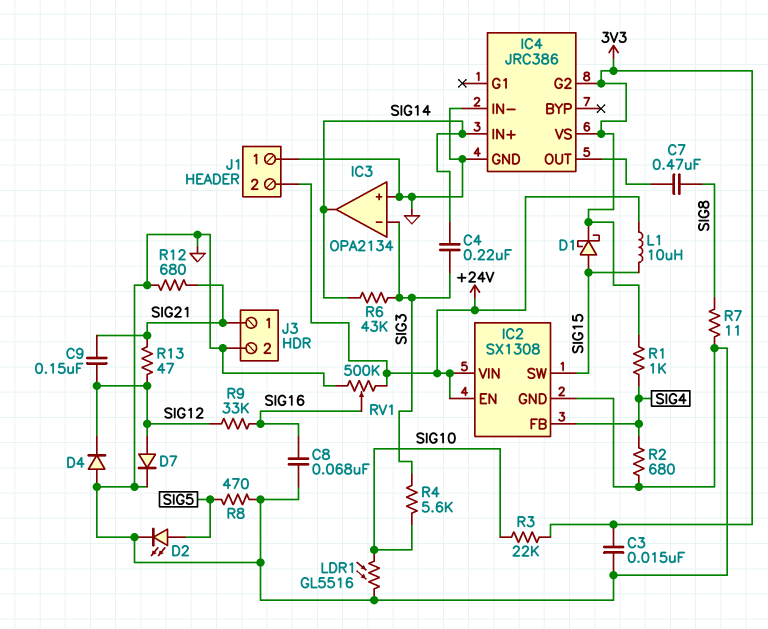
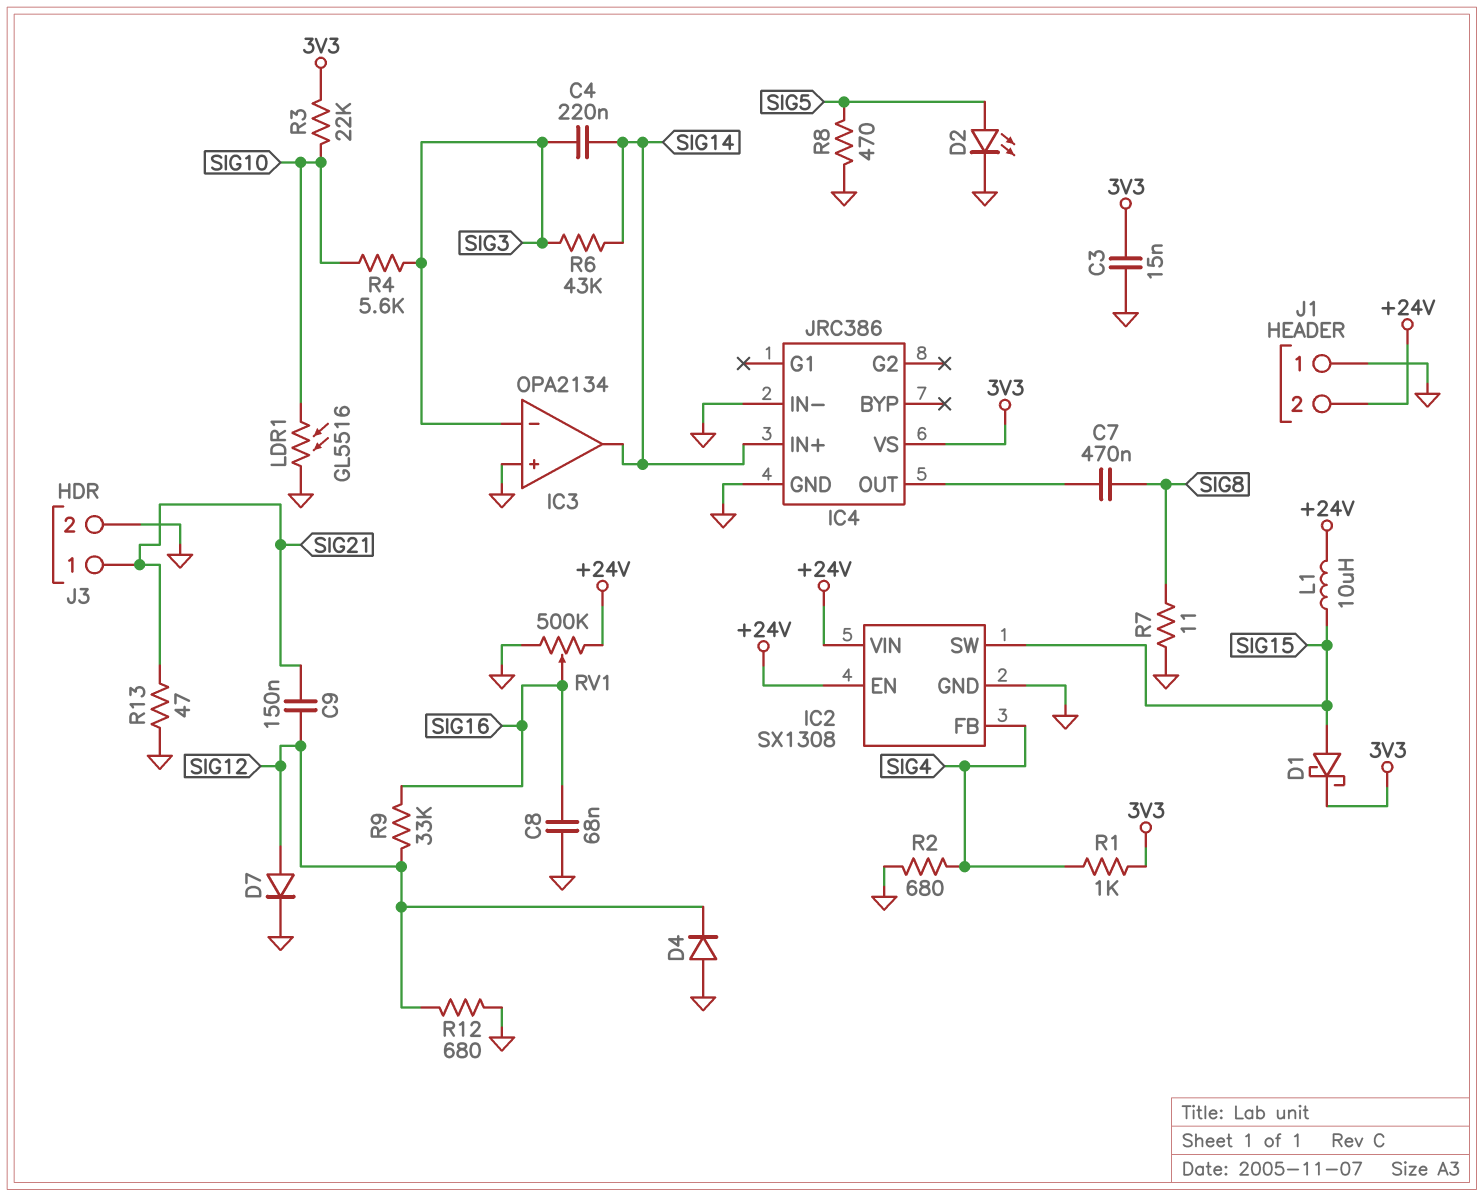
IC4 pin G2: 3V3 -> none
R12: 680 (GND, SIG21) -> 680 (GND, SIG12)
R13: 47 (SIG12, SIG21) -> 47 (GND, SIG21)

